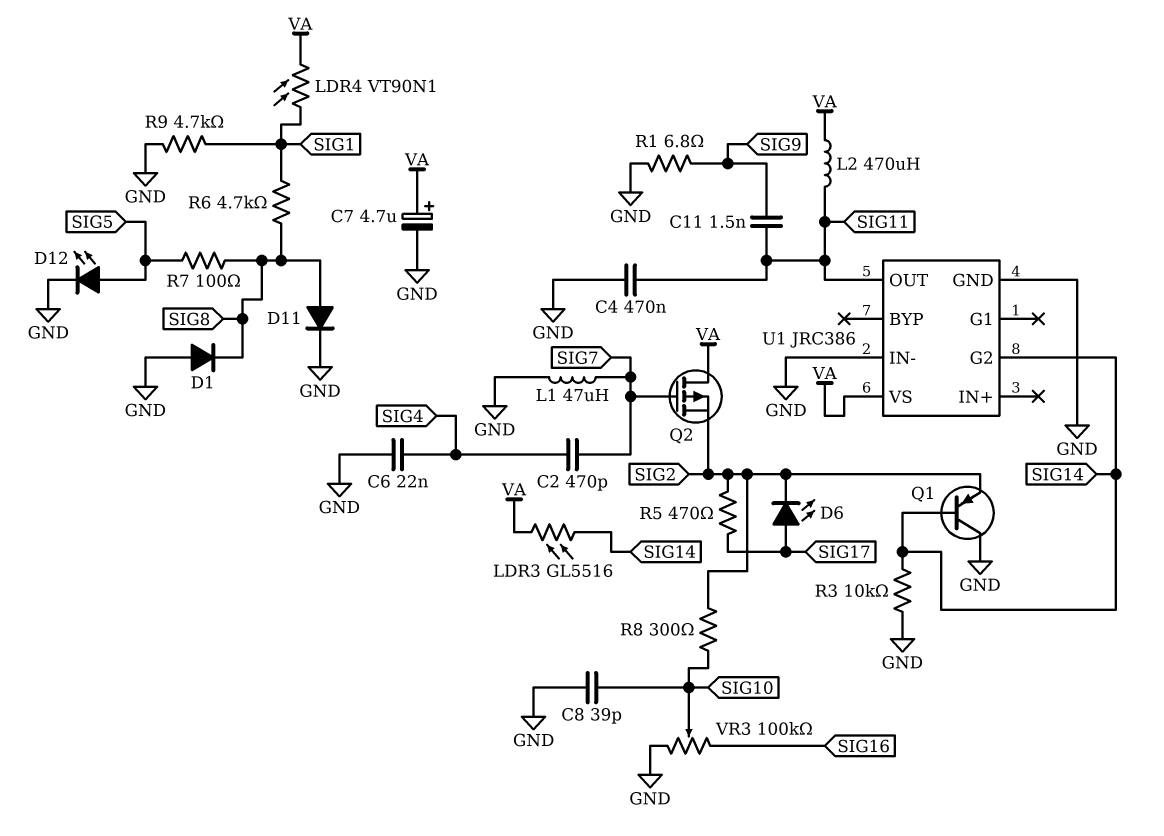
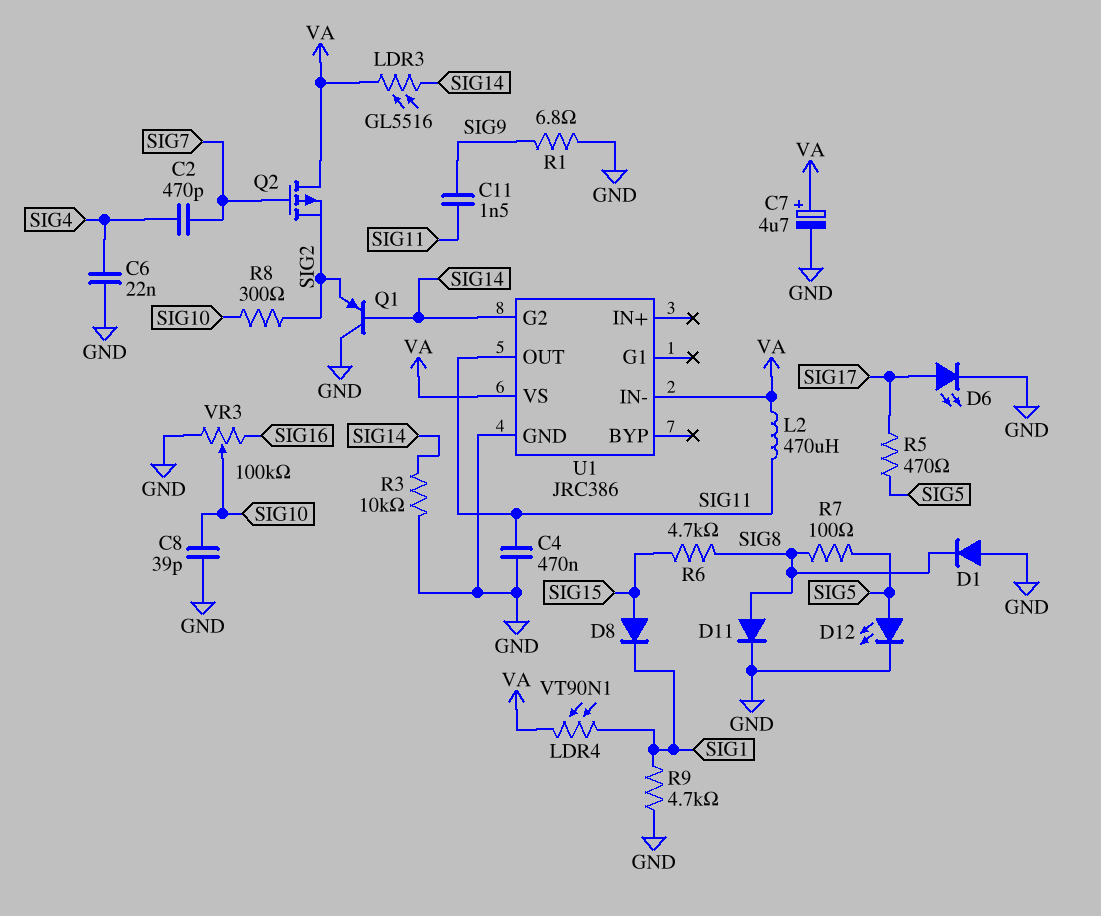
D6: LED (A SIG17, K SIG2) -> LED (A SIG17, K GND)
D8: none -> diode (A SIG15, K SIG1)
L1: 47uH (GND, SIG7) -> none
R5: 470 (SIG2, SIG17) -> 470 (SIG5, SIG17)
R6: 4.7k (SIG1, SIG8) -> 4.7k (SIG8, SIG15)
U1 pin IN-: GND -> VA

